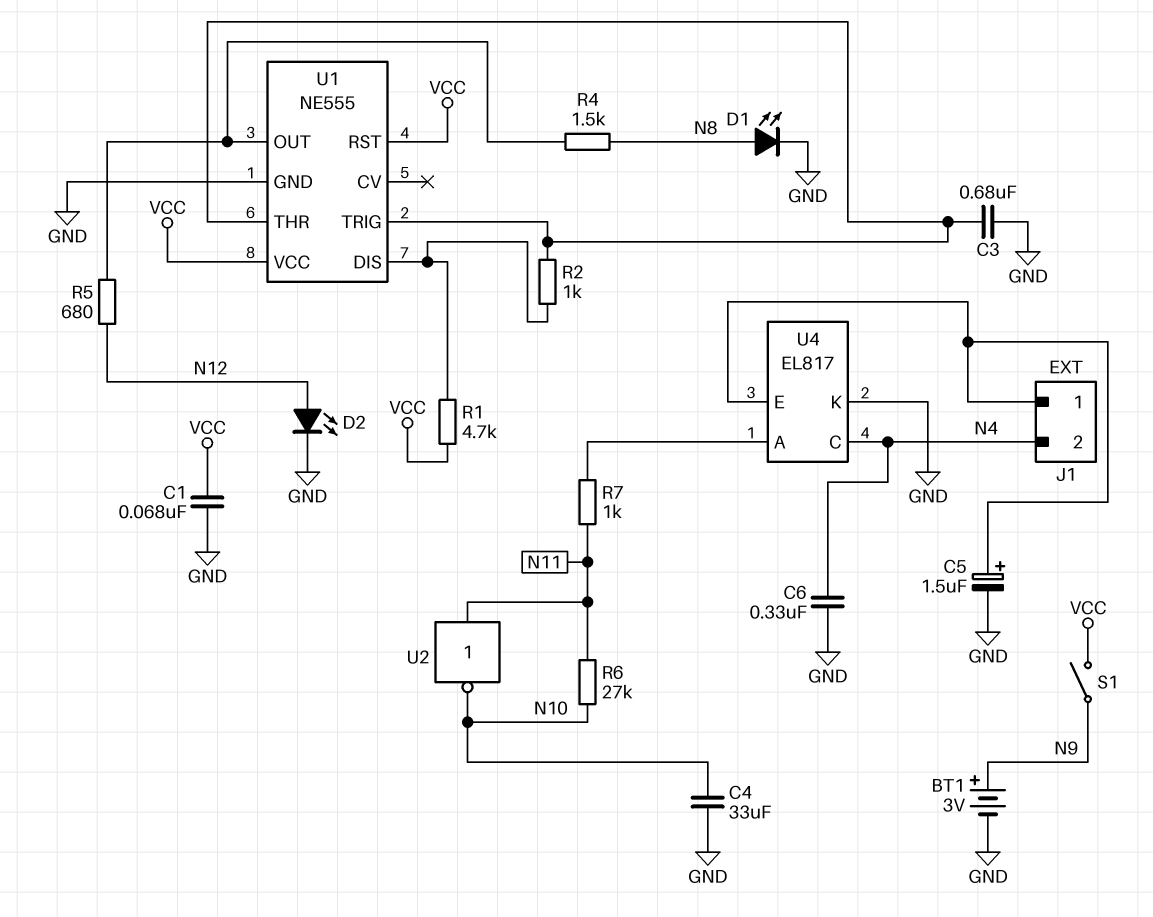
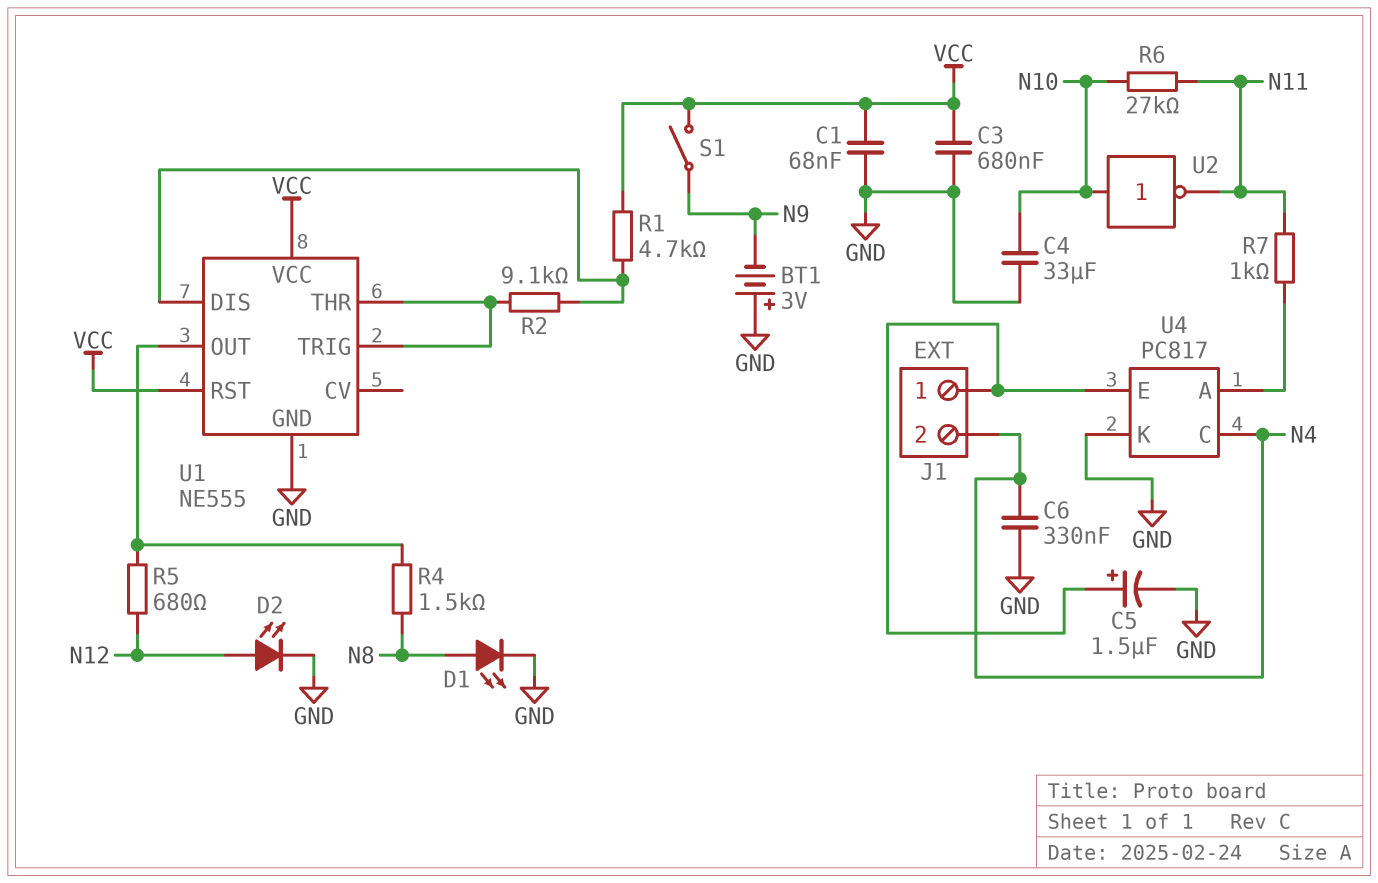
BT1: 3V (plus N9, minus GND) -> 3V (plus GND, minus N9)
C3: 680nF (GND, U1/THR) -> 680nF (GND, VCC)
R2: 1k (U1/DIS, U1/THR) -> 9.1k (U1/DIS, U1/THR)
U2: NOT (in N11, out N10) -> NOT (in N10, out N11)
U4: EL817 -> PC817

